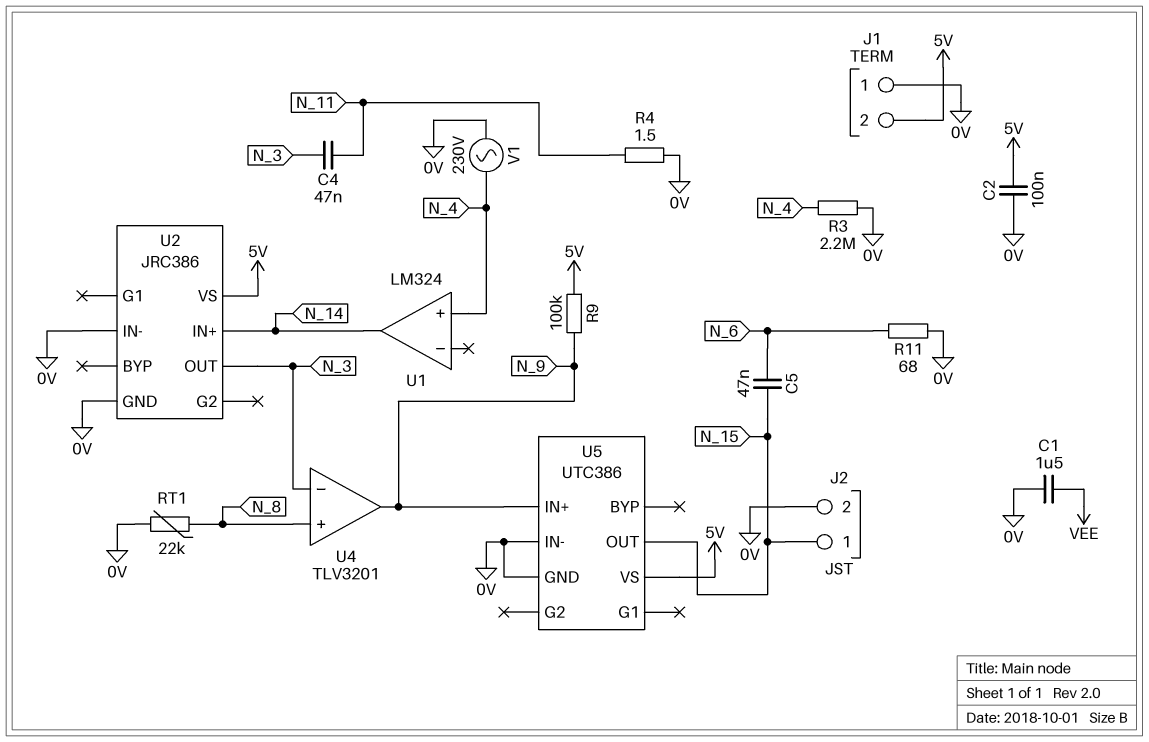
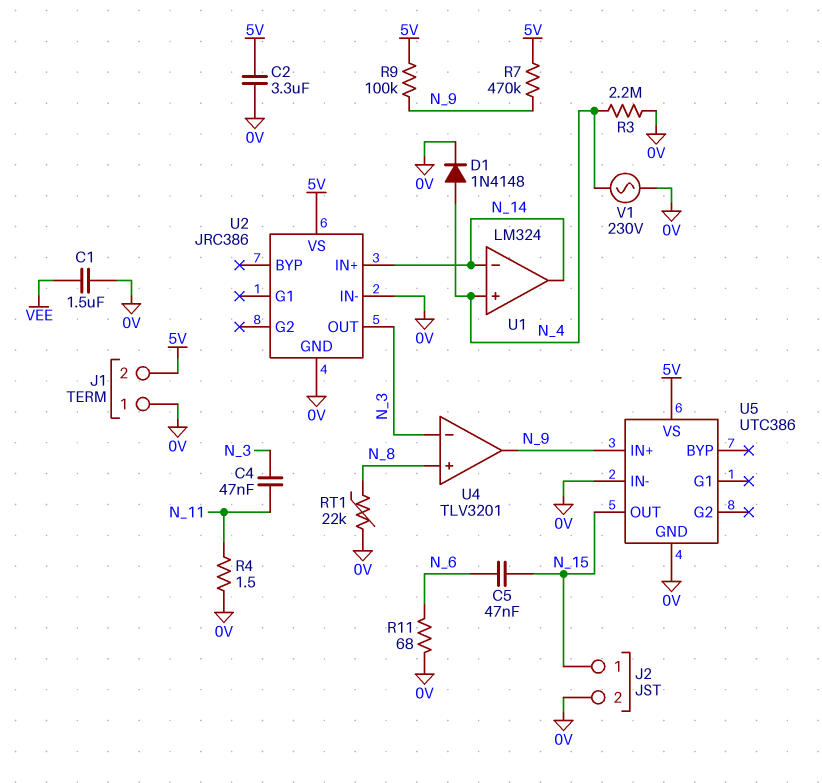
C2: 100nF (0V, 5V) -> 3.3uF (0V, 5V)
D1: none -> diode 1N4148 (A N_4, K 0V)
R7: none -> 470k (5V, N_9)
U1 pin in-: none -> N_14

